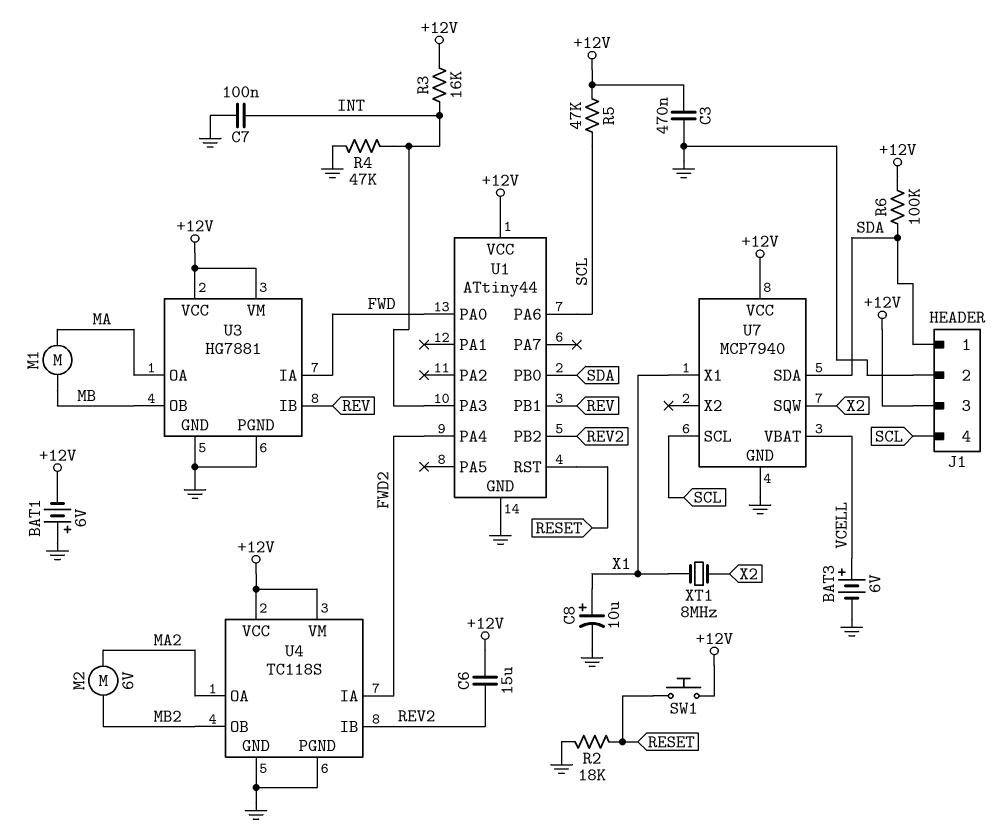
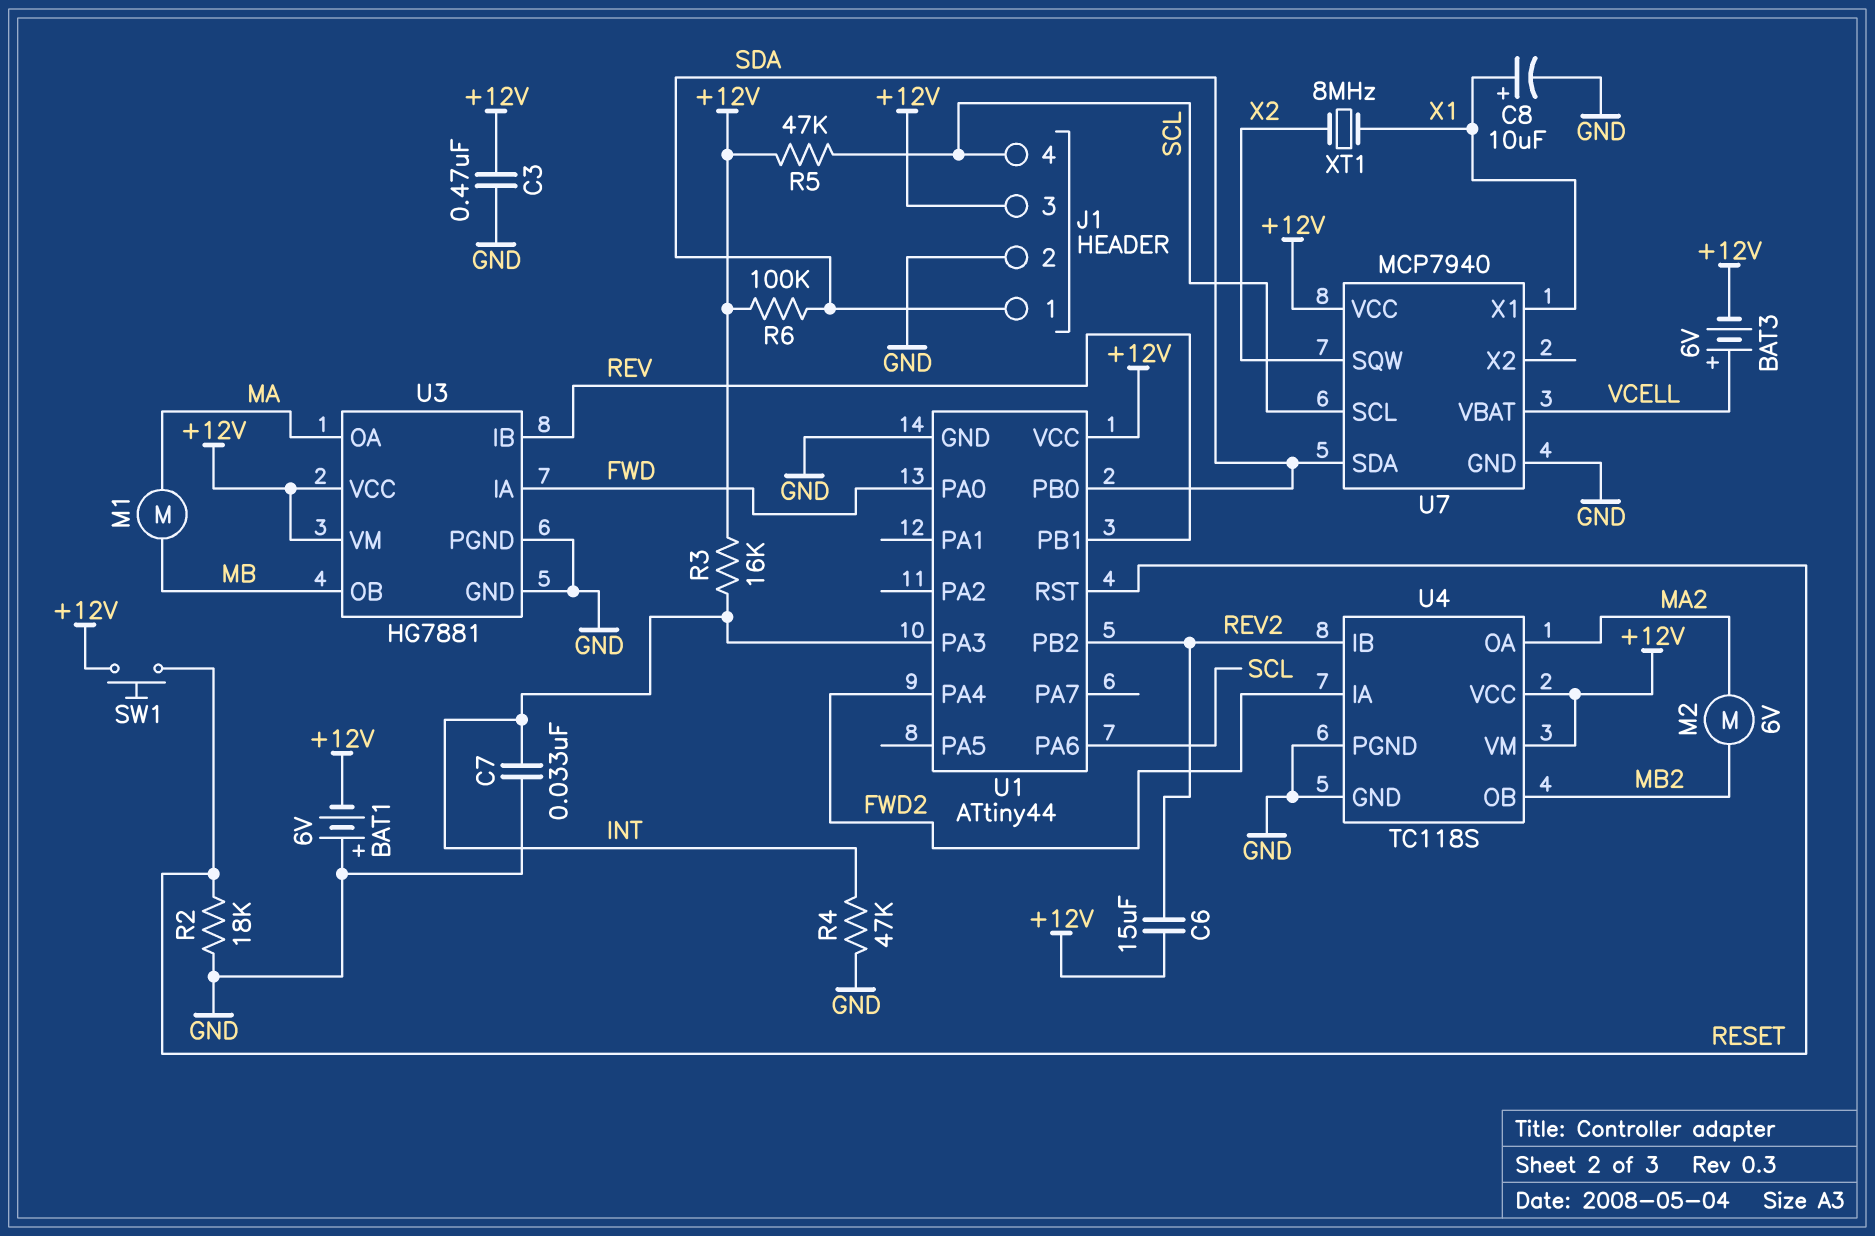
BAT3: 6V (plus VCELL, minus GND) -> 6V (plus VCELL, minus +12V)
C7: 100nF (GND, INT) -> 33nF (GND, INT)

